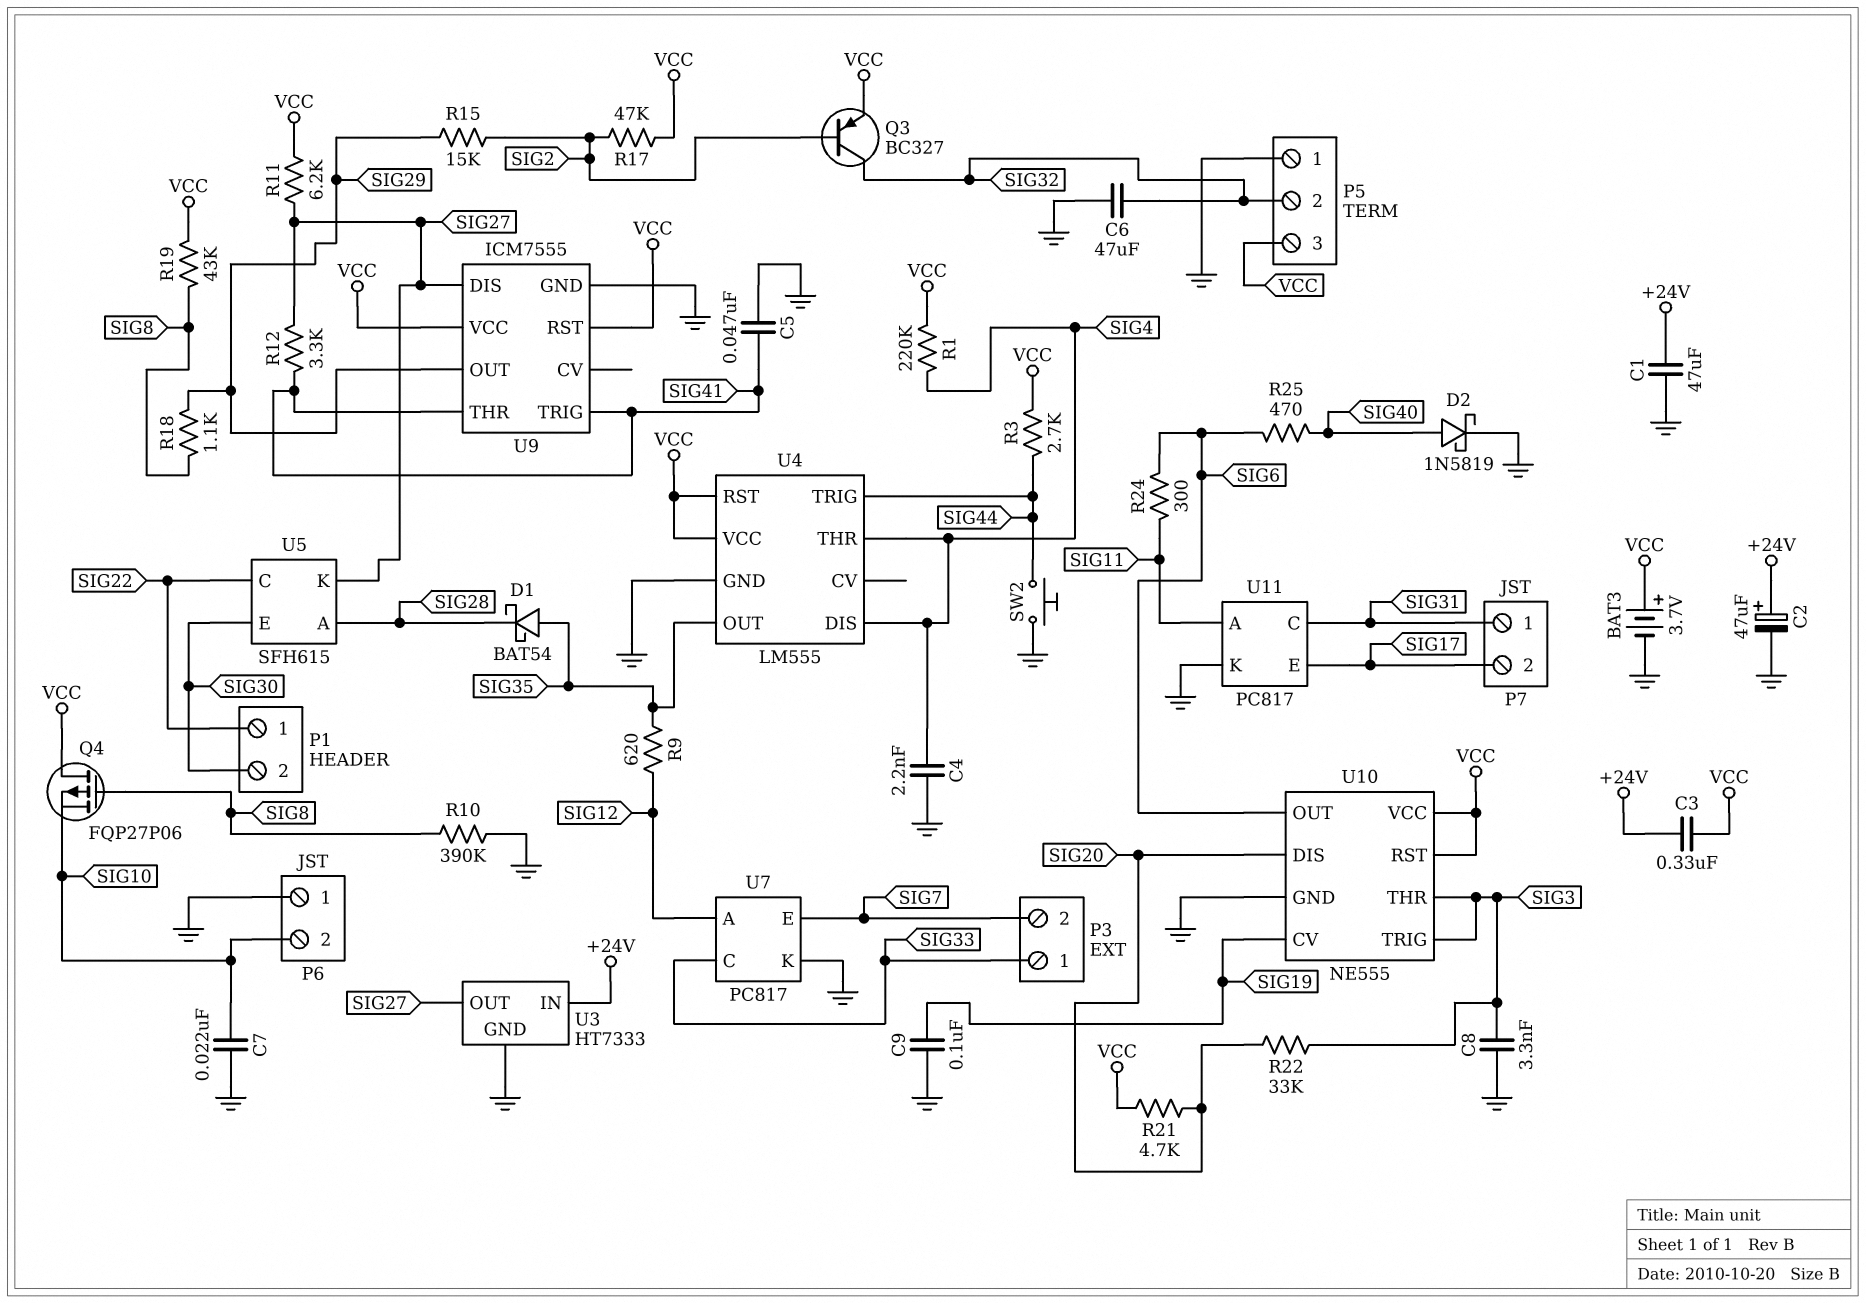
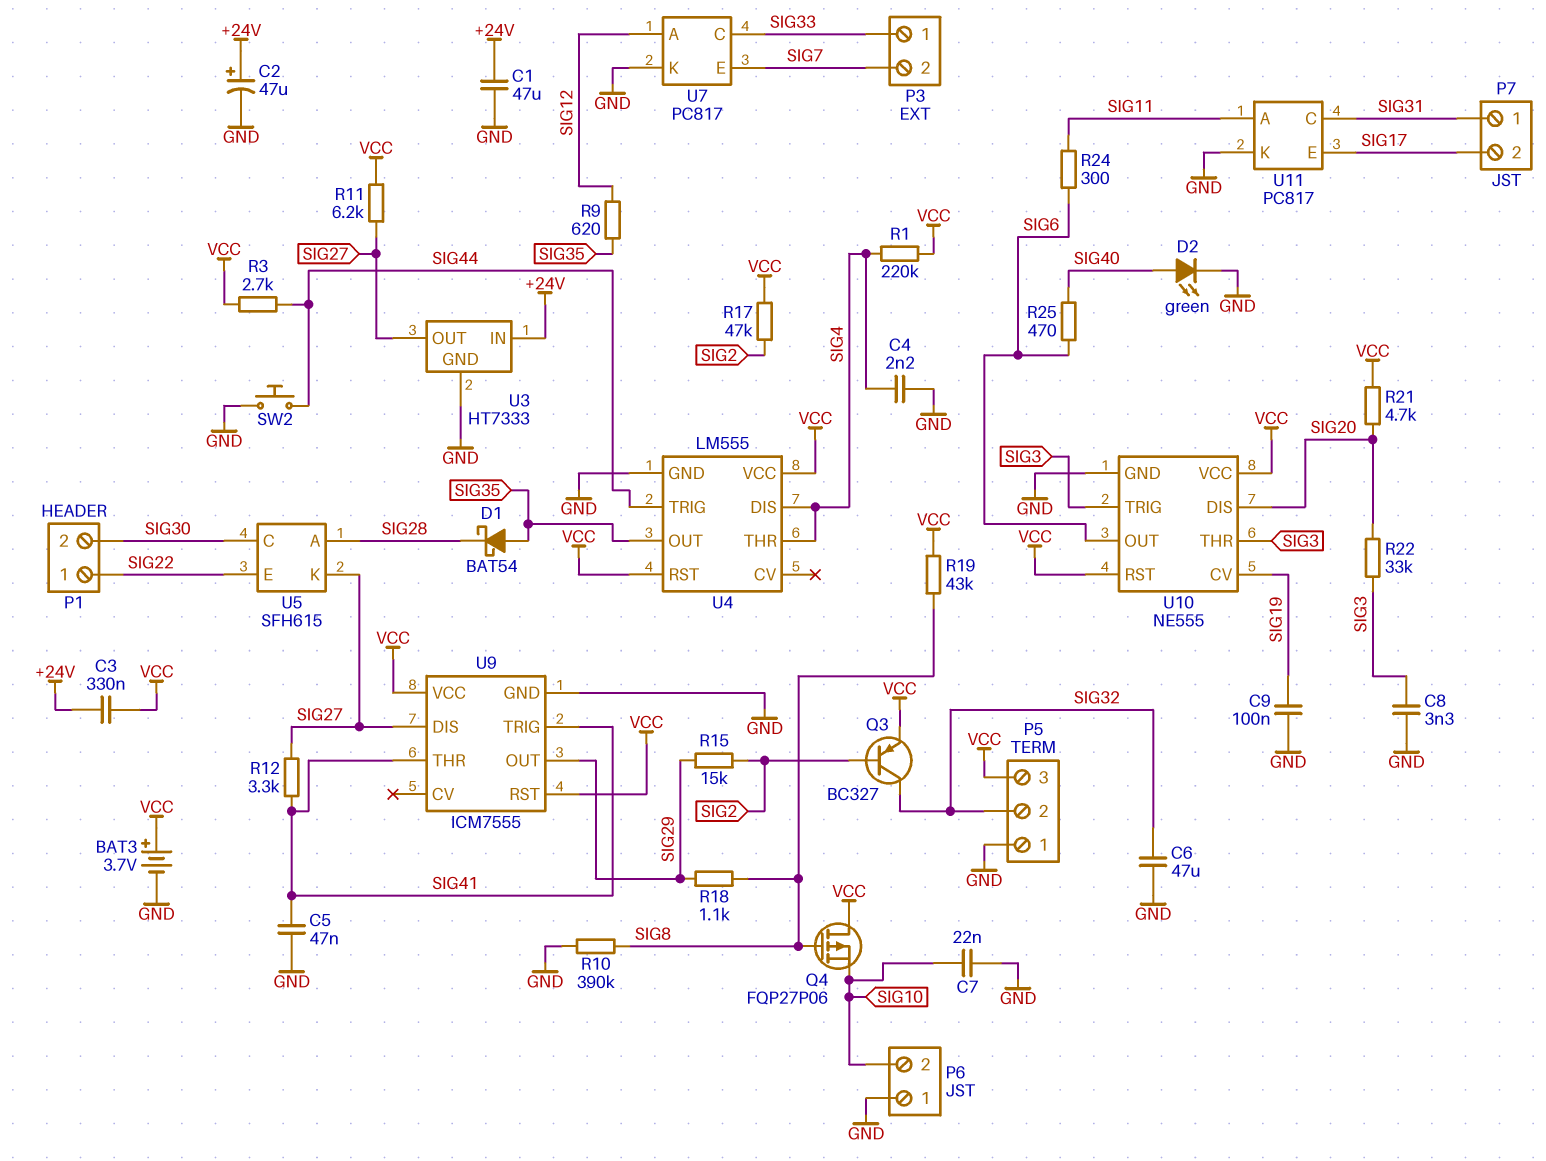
D2: schottky 1N5819 (A SIG40, K GND) -> LED green (A SIG40, K GND)
U5 pin C: SIG22 -> SIG30
U5 pin E: SIG30 -> SIG22

